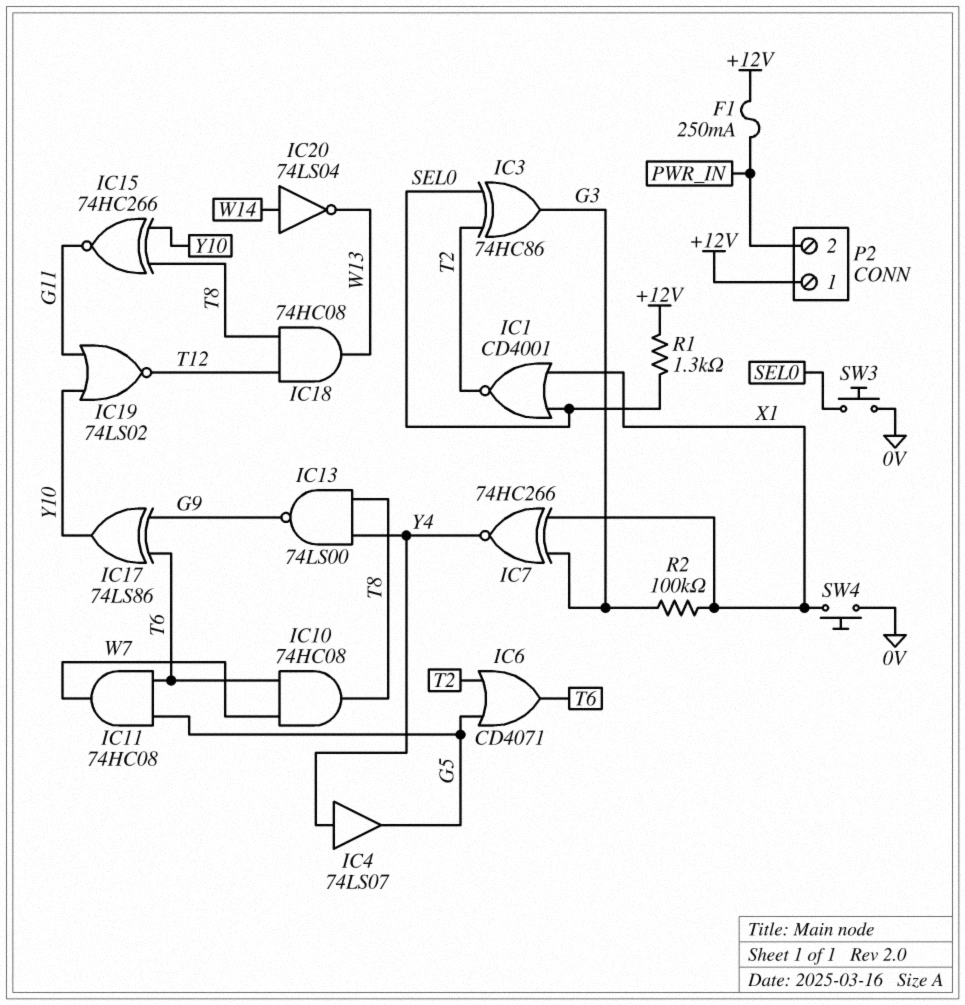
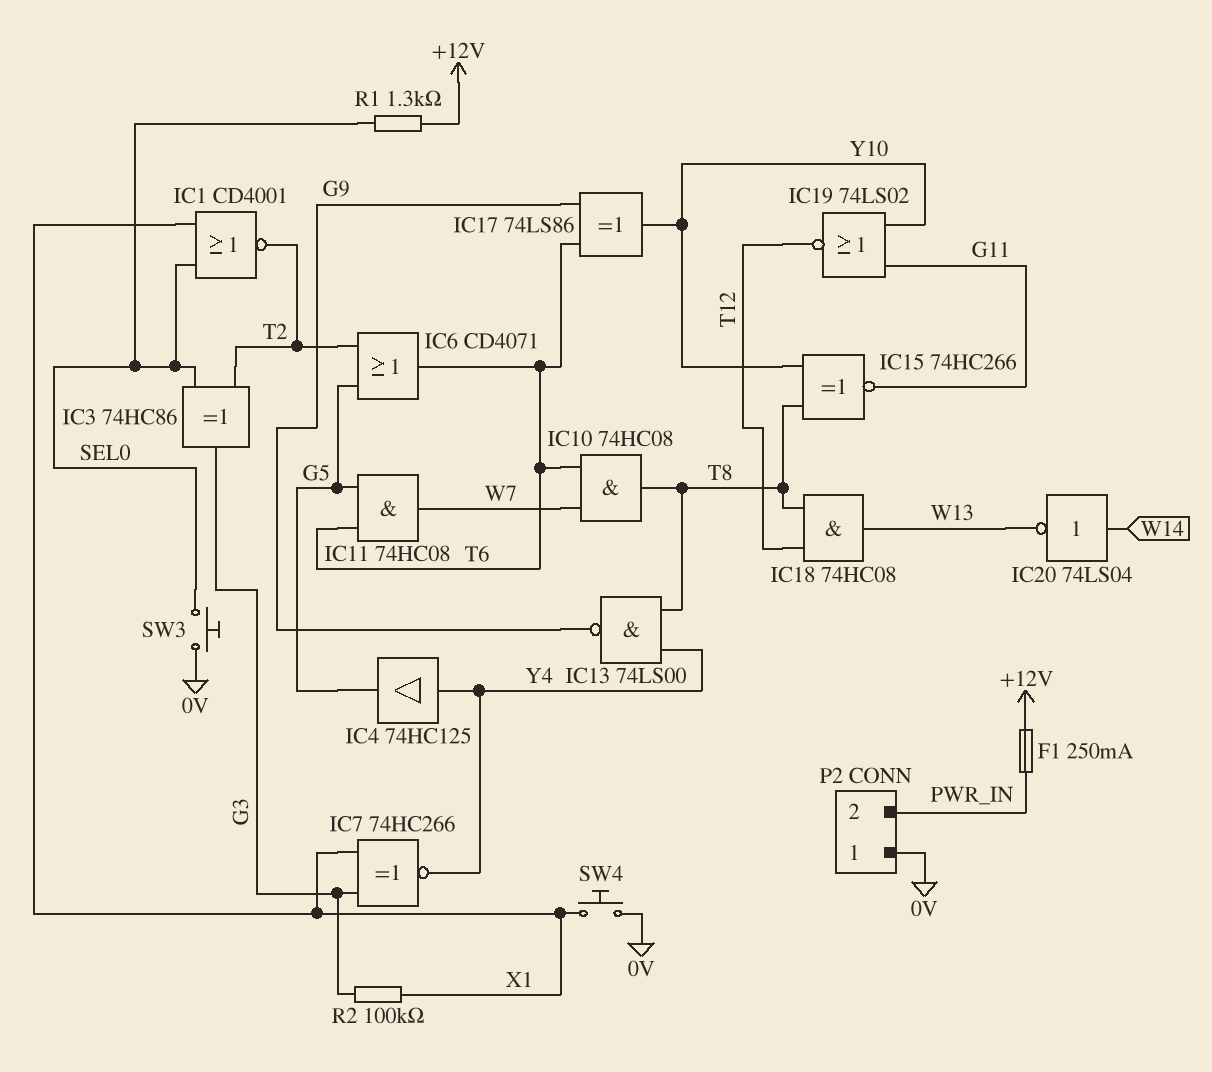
IC4: buffer 74LS07 (in Y4, out G5) -> buffer 74HC125 (in Y4, out G5)
P2 pin 1: +12V -> 0V

